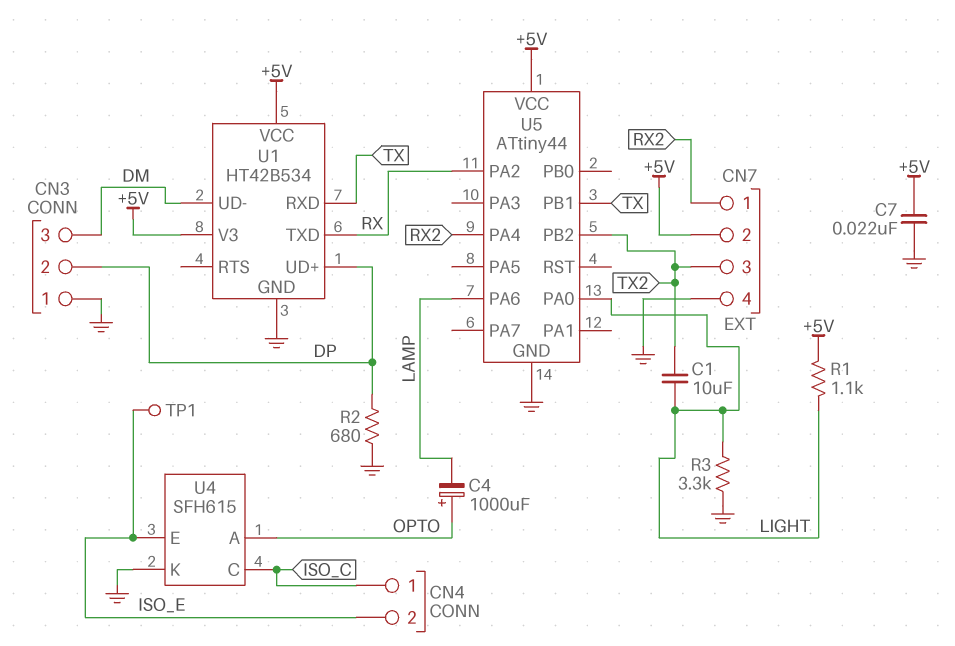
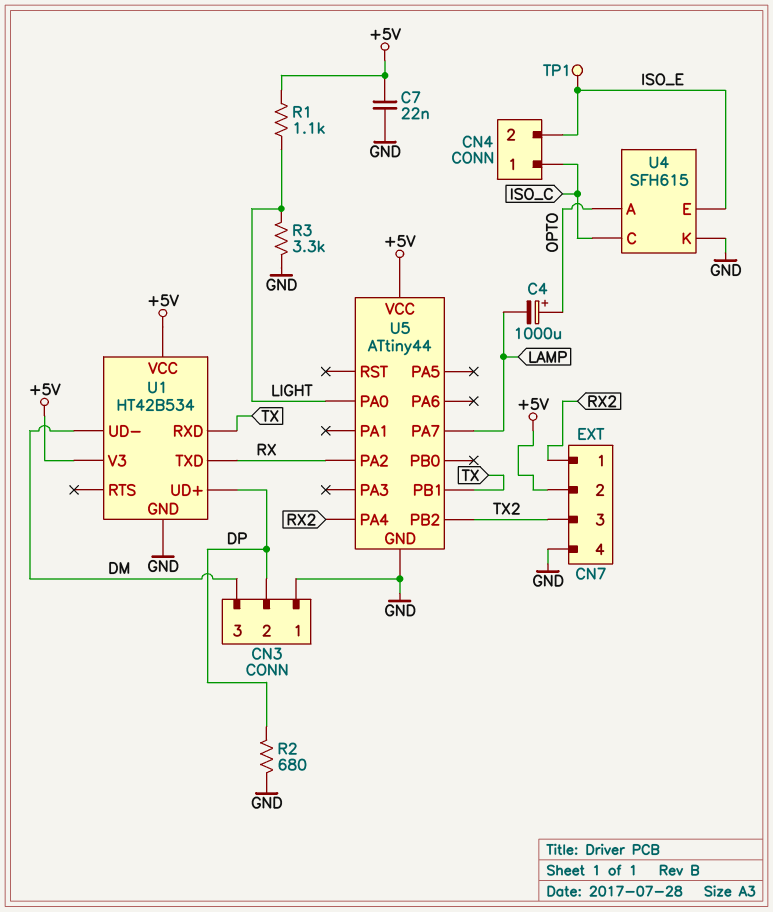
C1: 10uF (LIGHT, TX2) -> none
U5 pin PA6: LAMP -> none
U5 pin PA7: none -> LAMP

